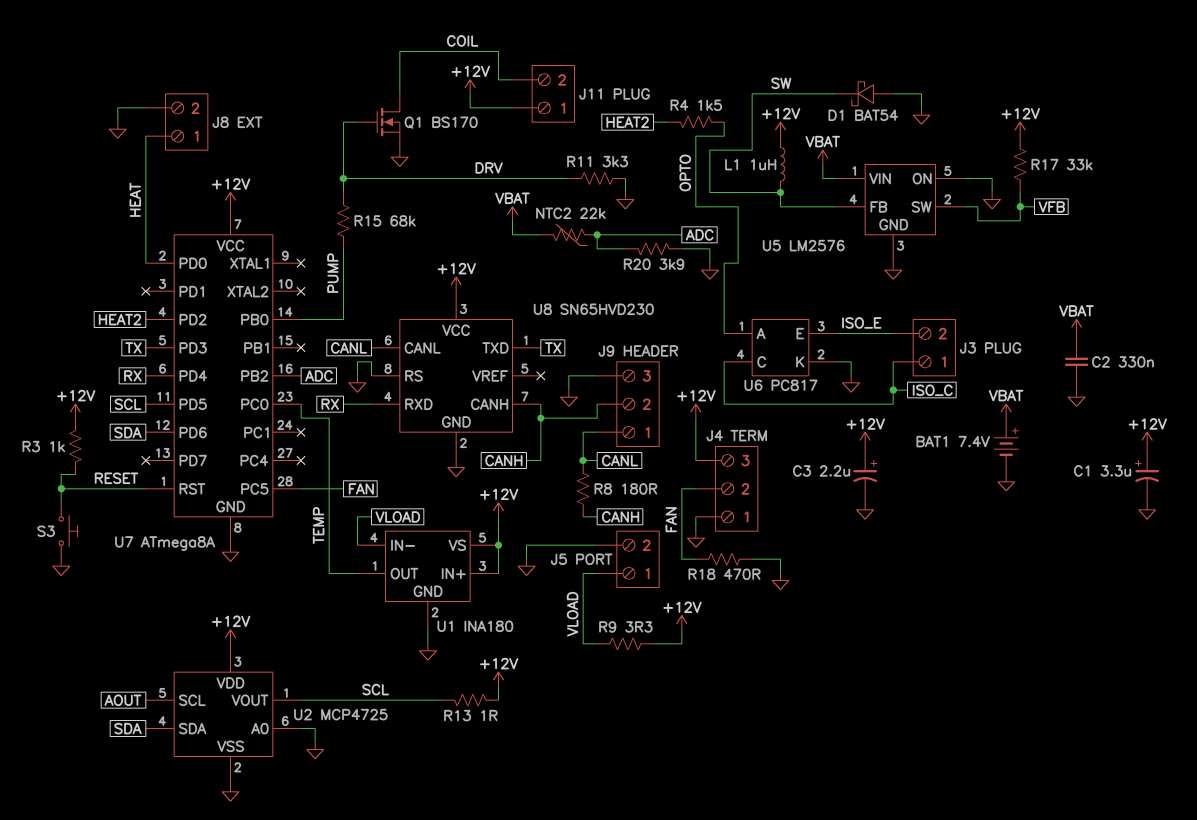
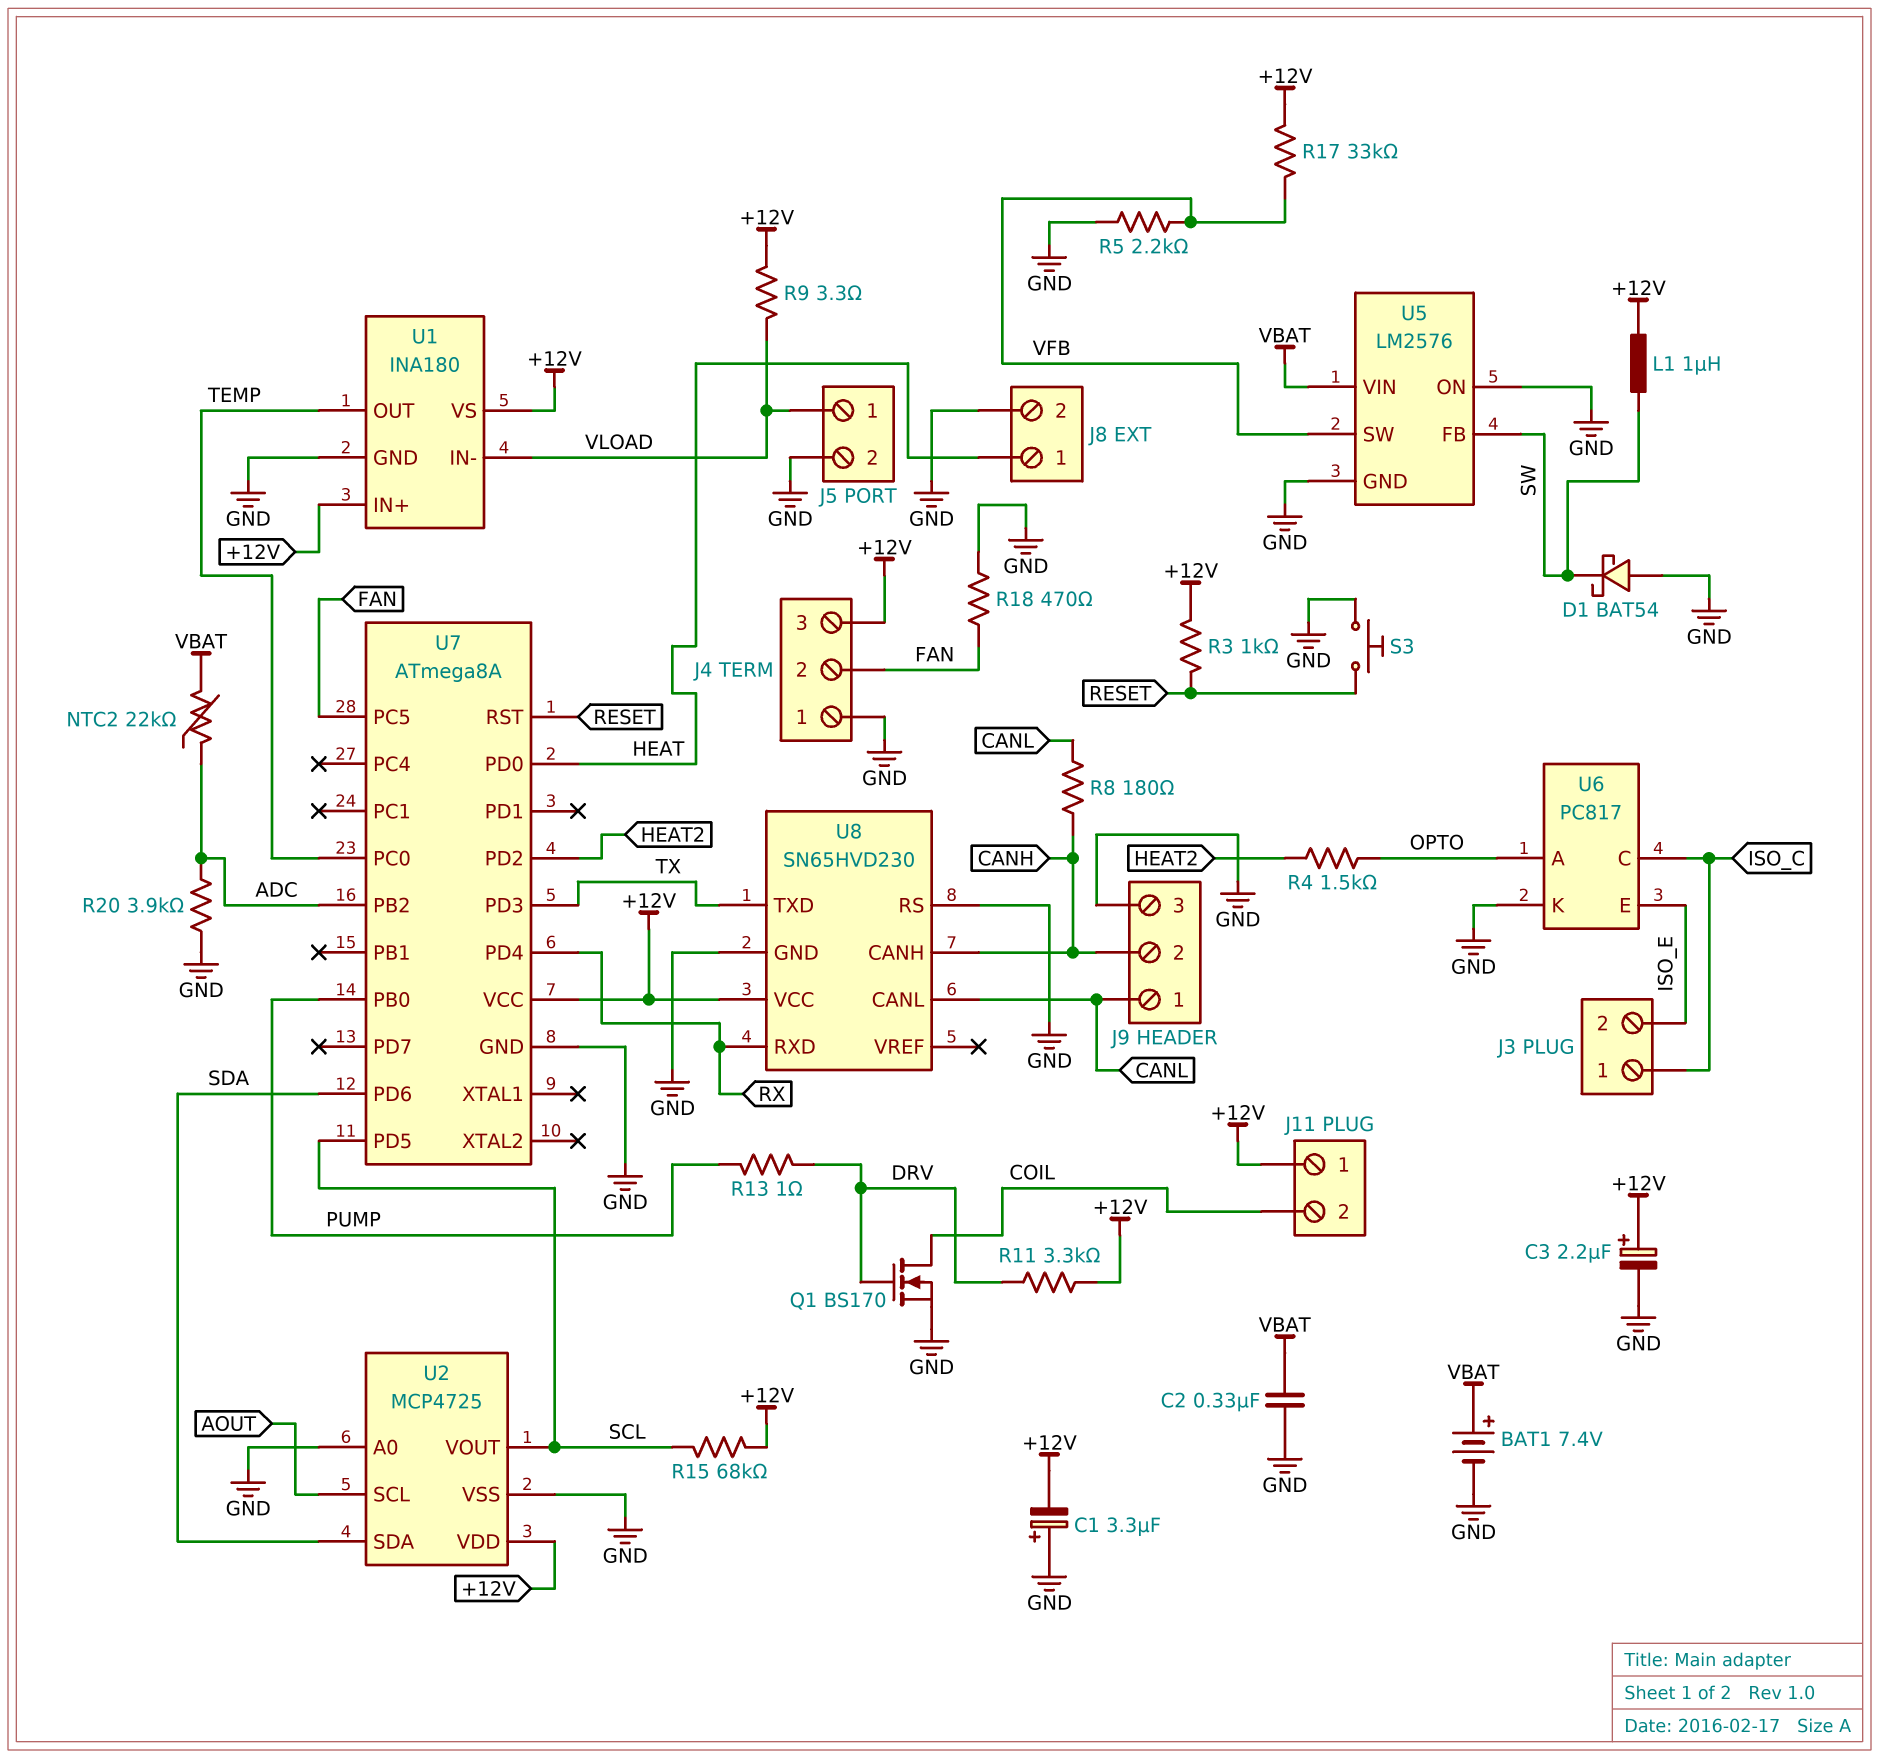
C1: 3.3uF (plus +12V, minus GND) -> 3.3uF (plus GND, minus +12V)
R5: none -> 2.2k (GND, VFB)
R11: 3.3k (DRV, GND) -> 3.3k (+12V, DRV)
R13: 1 (+12V, SCL) -> 1 (DRV, PUMP)
R15: 68k (DRV, PUMP) -> 68k (+12V, SCL)

